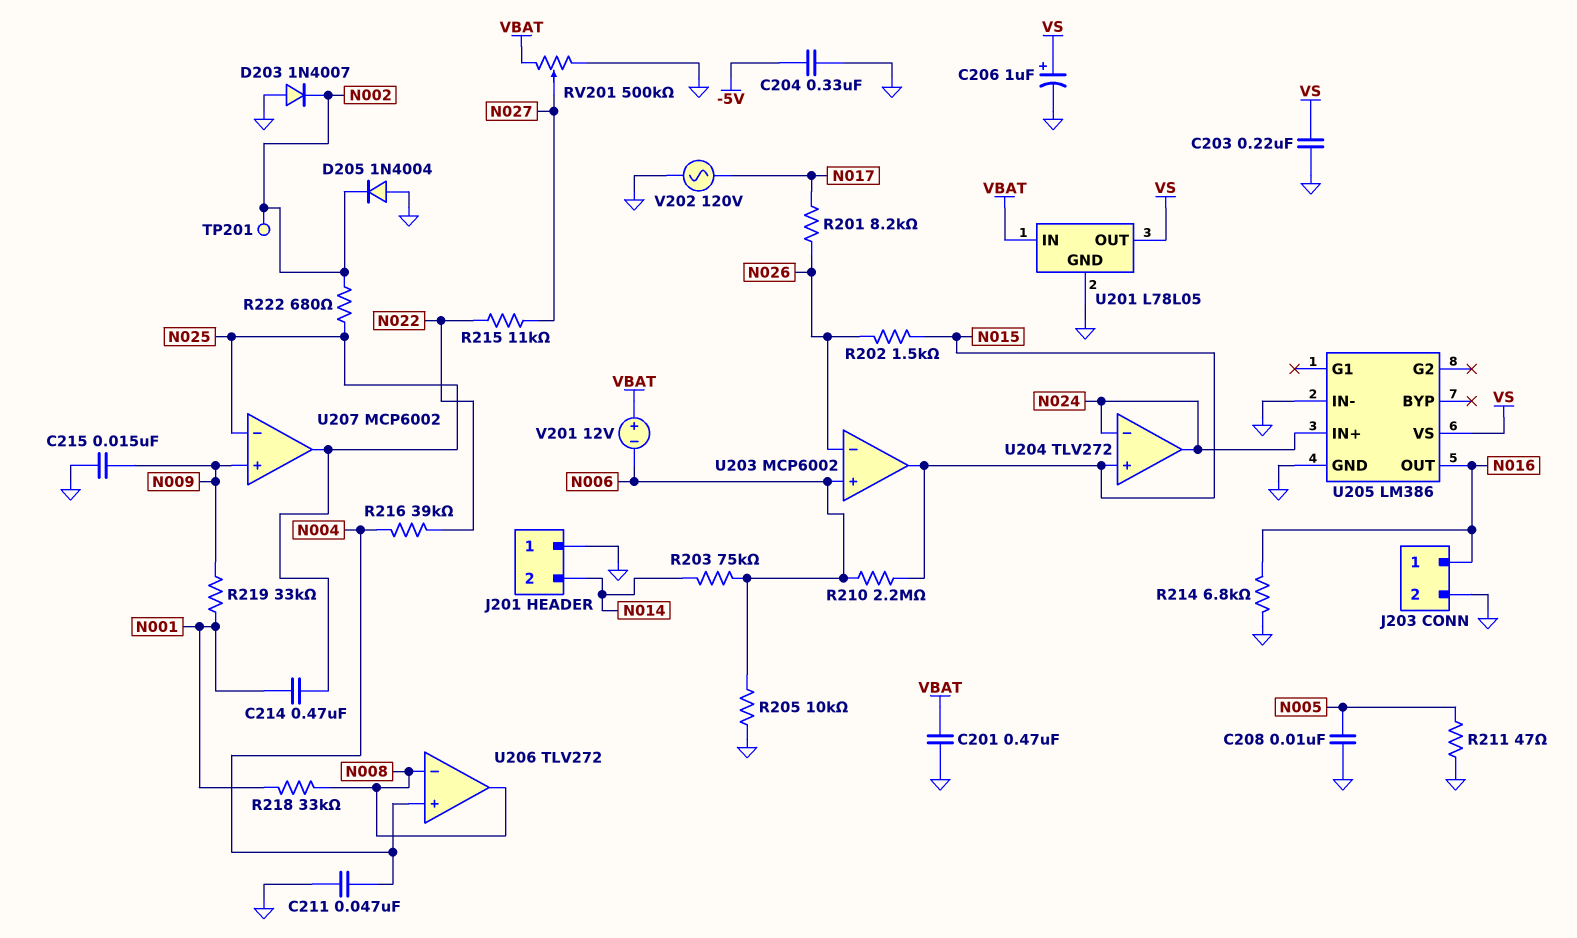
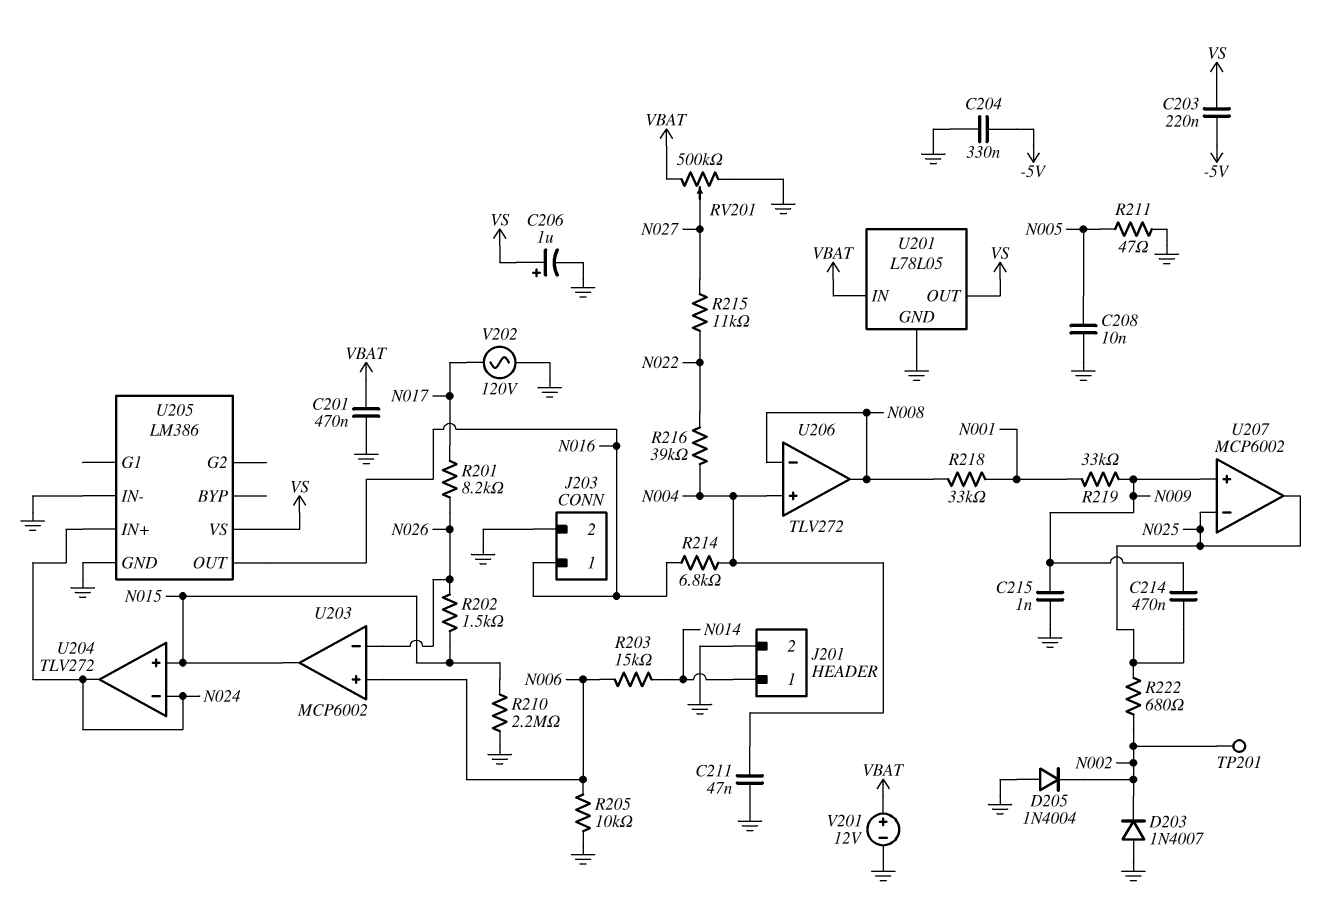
C203: 220nF (GND, VS) -> 220nF (-5V, VS)
C214: 470nF (N001, N025) -> 470nF (N009, N025)
C215: 15nF (GND, N009) -> 1nF (GND, N009)
J201 pin 1: GND -> N014
J201 pin 2: N014 -> GND
R203: 75k (N006, N014) -> 15k (N006, N014)
R210: 2.2M (N006, N015) -> 2.2M (GND, N015)
R214: 6.8k (GND, N016) -> 6.8k (N004, N016)
V201: 12V (plus VBAT, minus N006) -> 12V (plus VBAT, minus GND)

